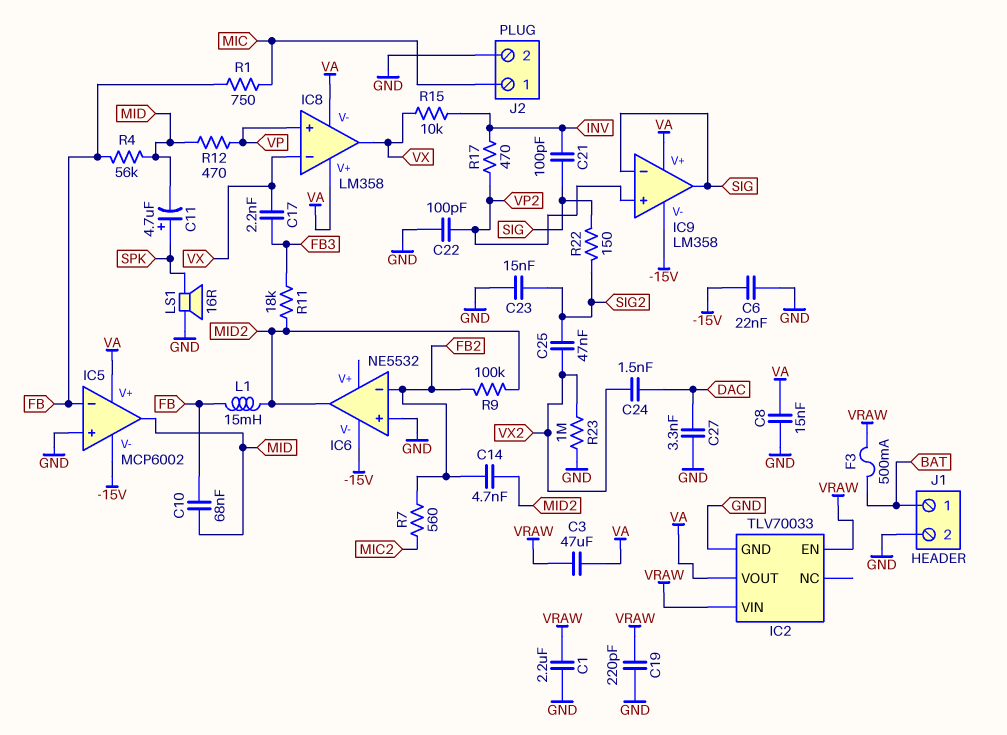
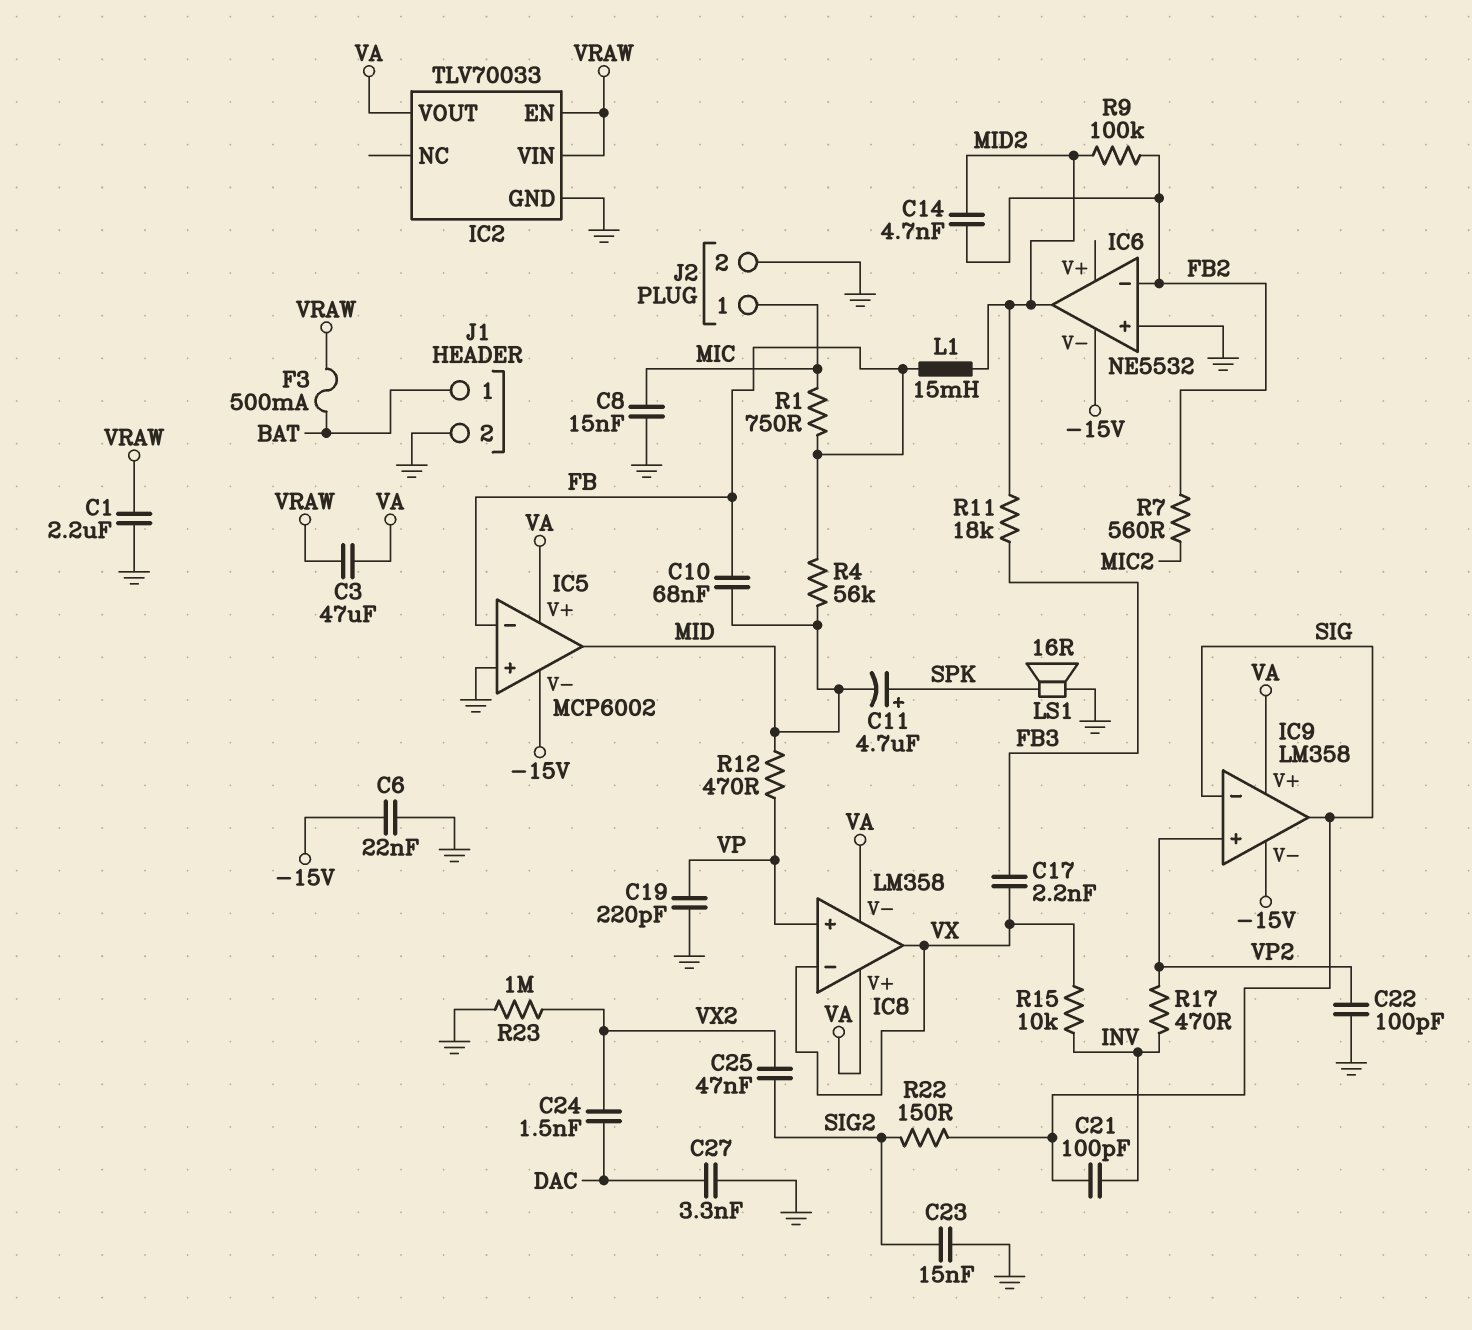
C8: 15nF (GND, VA) -> 15nF (GND, MIC)
C19: 220pF (GND, VRAW) -> 220pF (GND, VP)

